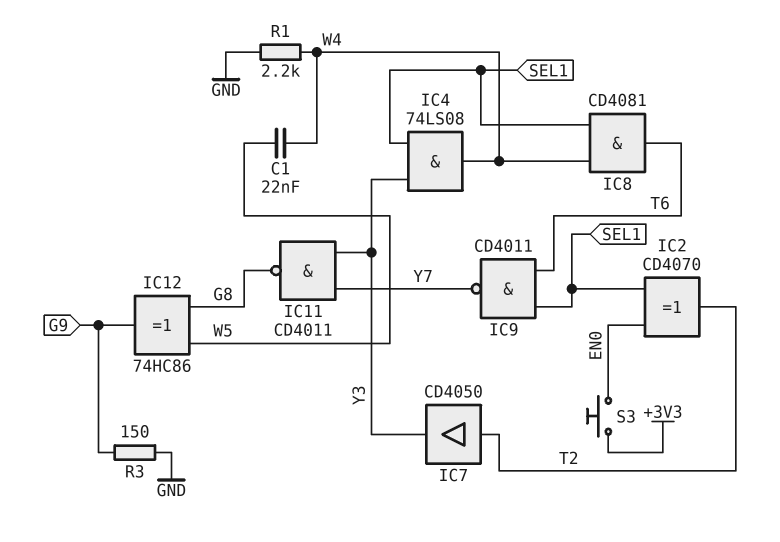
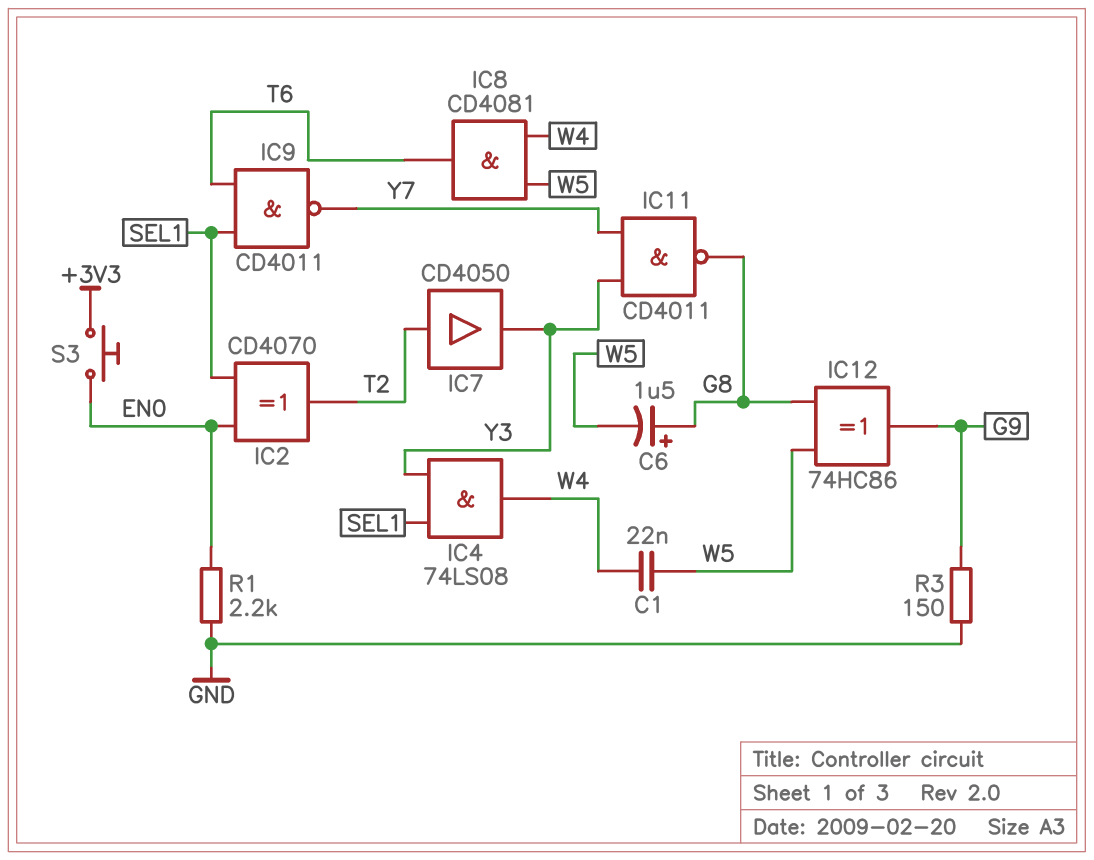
C6: none -> 1.5uF (plus G8, minus W5)
IC8: AND CD4081 (in SEL1, in W4, out T6) -> AND CD4081 (in W4, in W5, out T6)
R1: 2.2k (GND, W4) -> 2.2k (EN0, GND)

